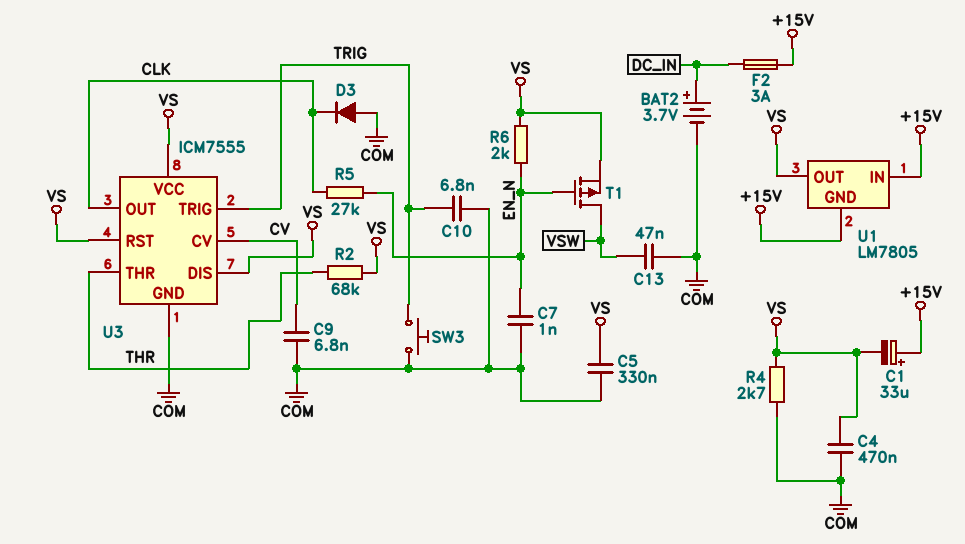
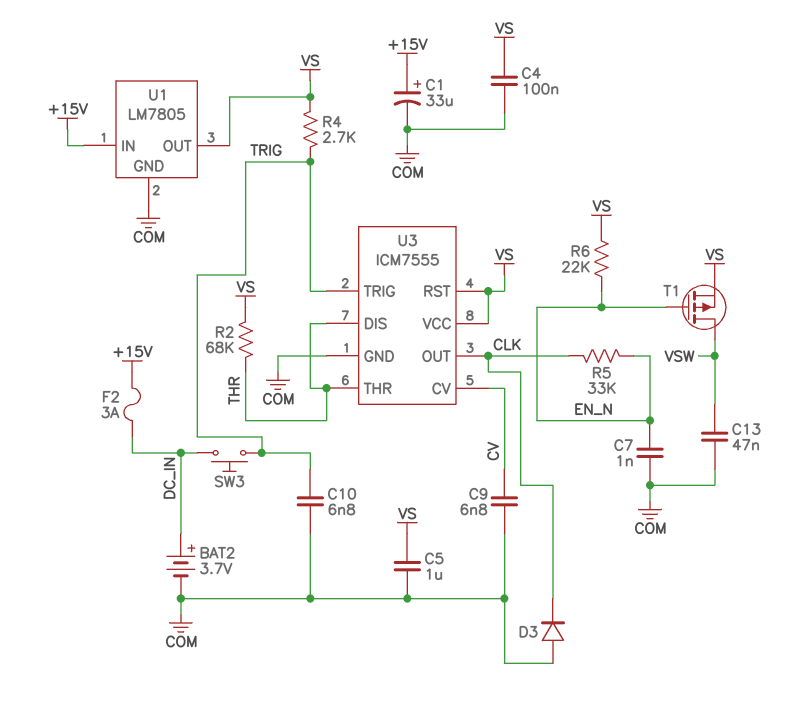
C1: 33uF (plus +15V, minus VS) -> 33uF (plus +15V, minus COM)
C4: 470nF (COM, VS) -> 100nF (COM, VS)
C5: 330nF (COM, VS) -> 1uF (COM, VS)
R4: 2.7k (COM, VS) -> 2.7k (TRIG, VS)
R5: 27k (CLK, EN_N) -> 33k (CLK, EN_N)
R6: 2k (EN_N, VS) -> 22k (EN_N, VS)
SW3: button (COM, TRIG) -> button (DC_IN, TRIG)
U1 pin GND: +15V -> COM
U3 pin DIS: VS -> THR

